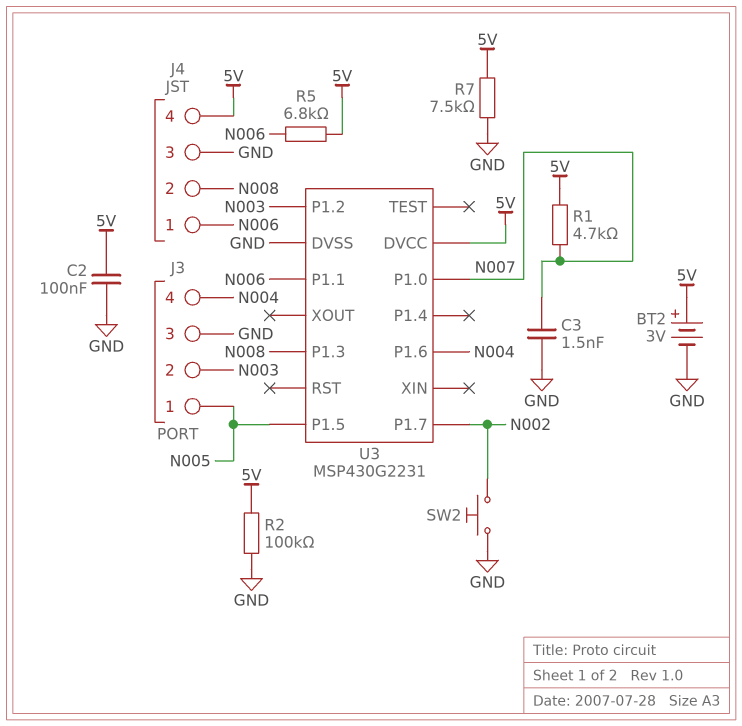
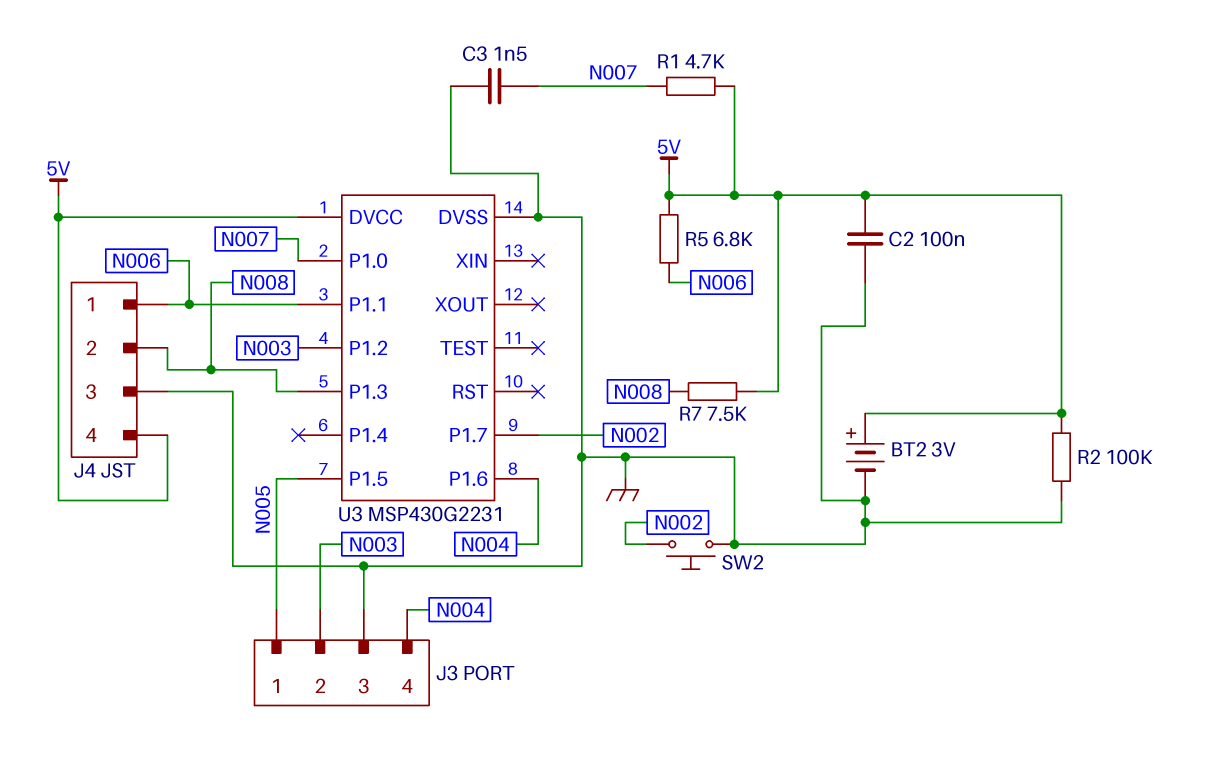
R7: 7.5k (5V, GND) -> 7.5k (5V, N008)

